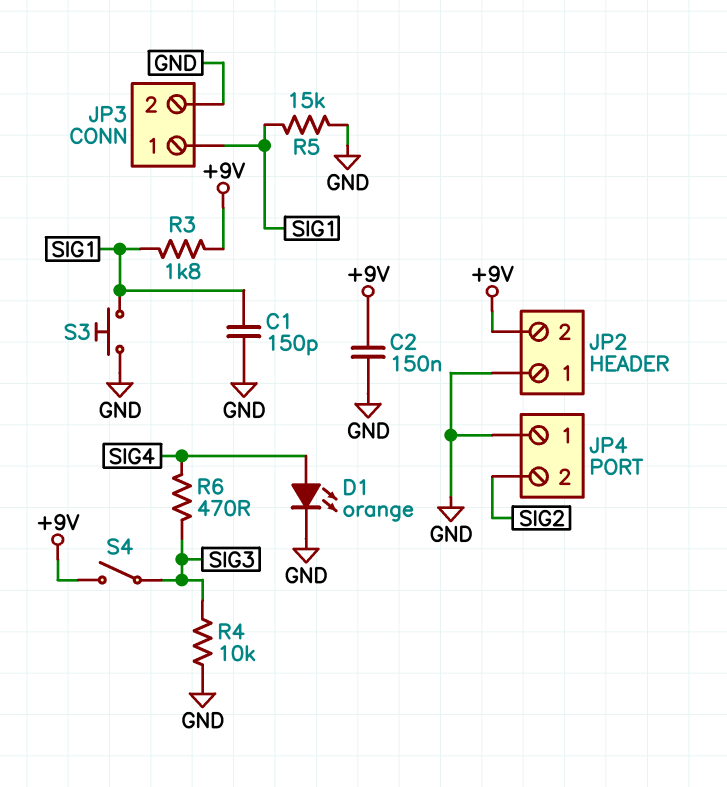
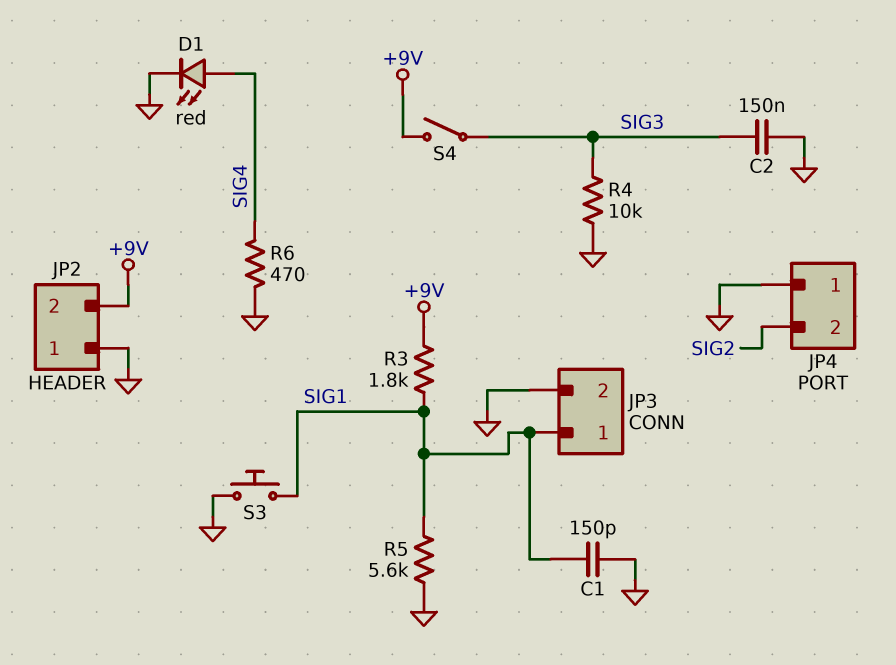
C2: 150nF (+9V, GND) -> 150nF (GND, SIG3)
D1: LED orange (A SIG4, K GND) -> LED red (A SIG4, K GND)
R5: 15k (GND, SIG1) -> 5.6k (GND, SIG1)
R6: 470 (SIG3, SIG4) -> 470 (GND, SIG4)

